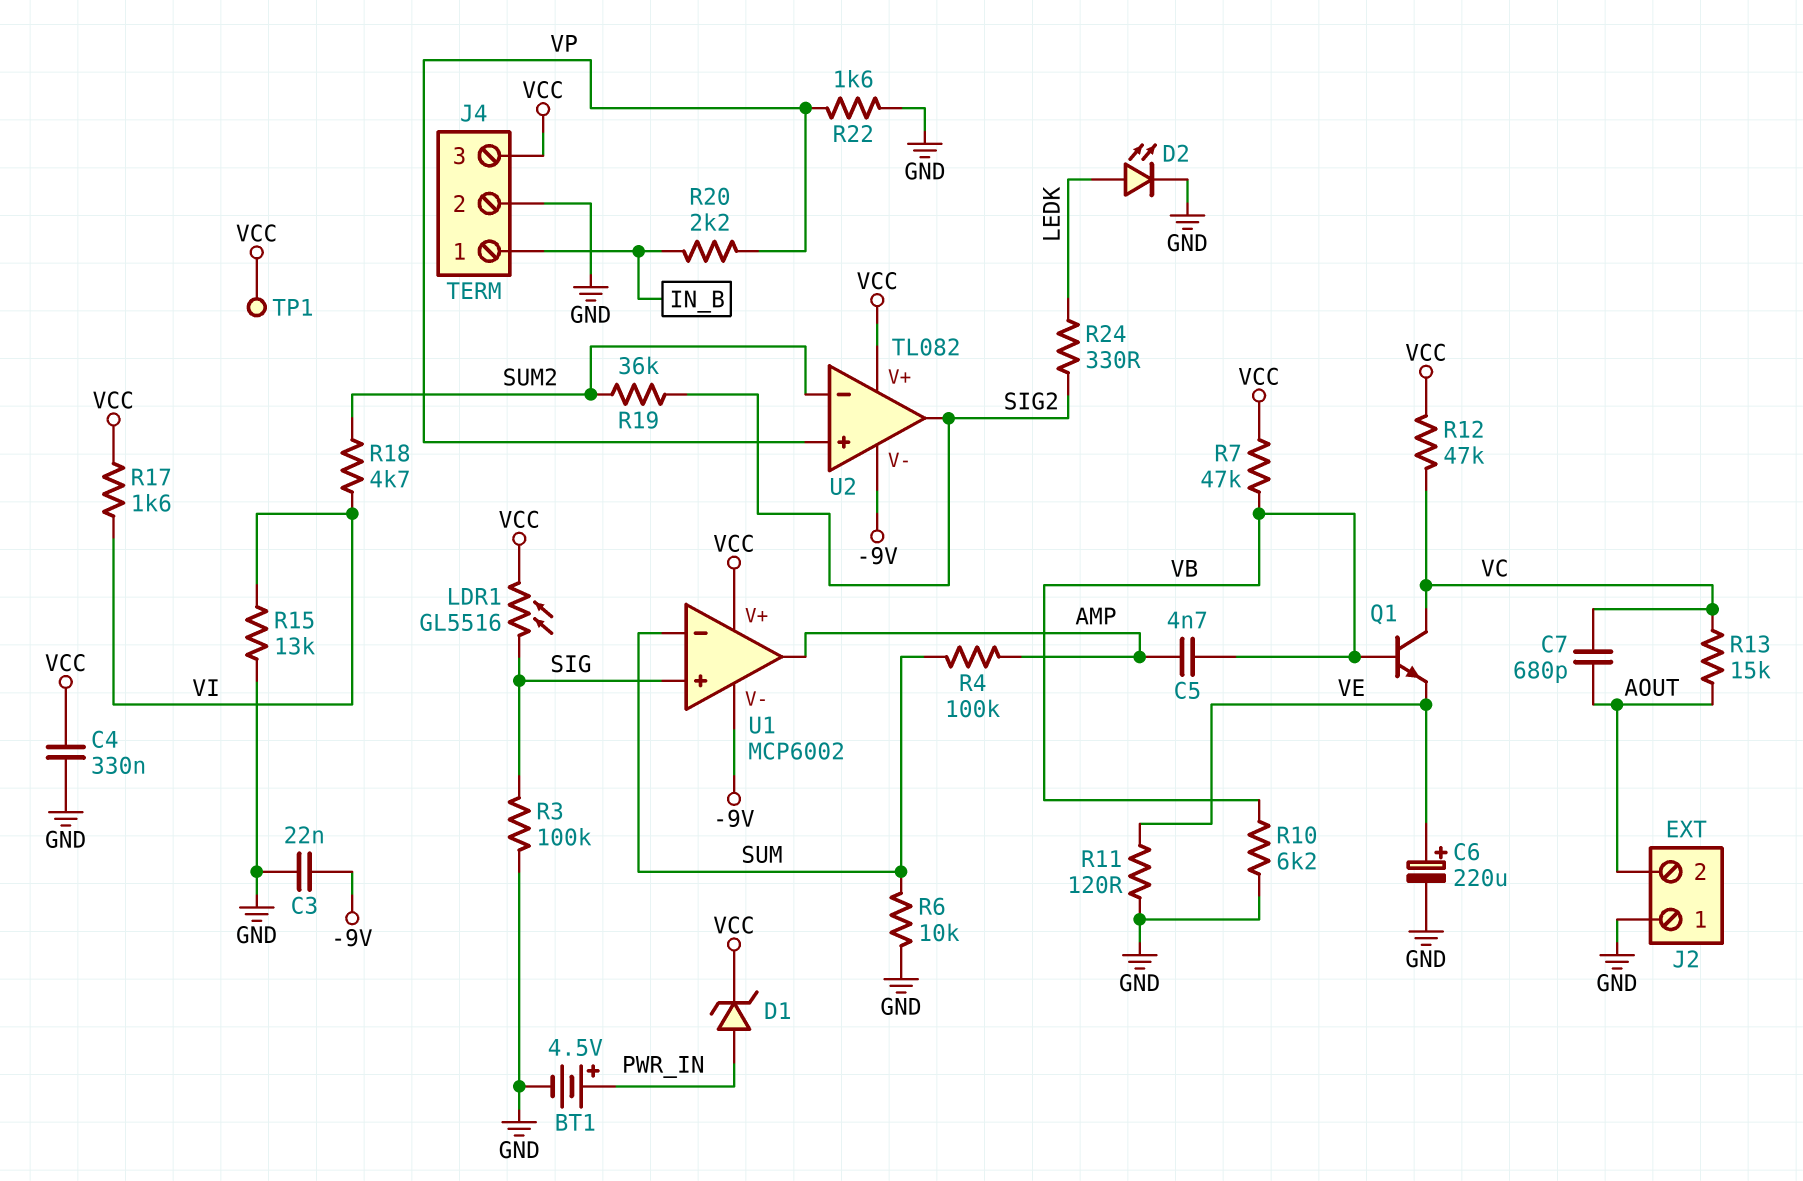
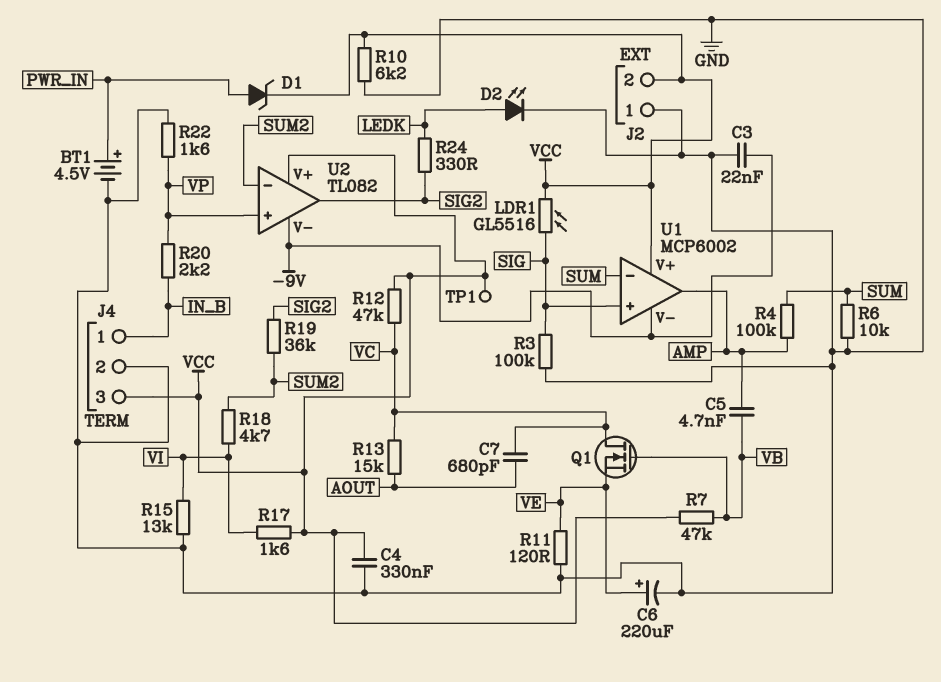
J2 pin 2: AOUT -> VCC
Q1: NPN (B VB, C VC, E VE) -> NMOS (G VB, D VC, S VE)
R10: 6.2k (GND, VB) -> 6.2k (GND, VCC)

